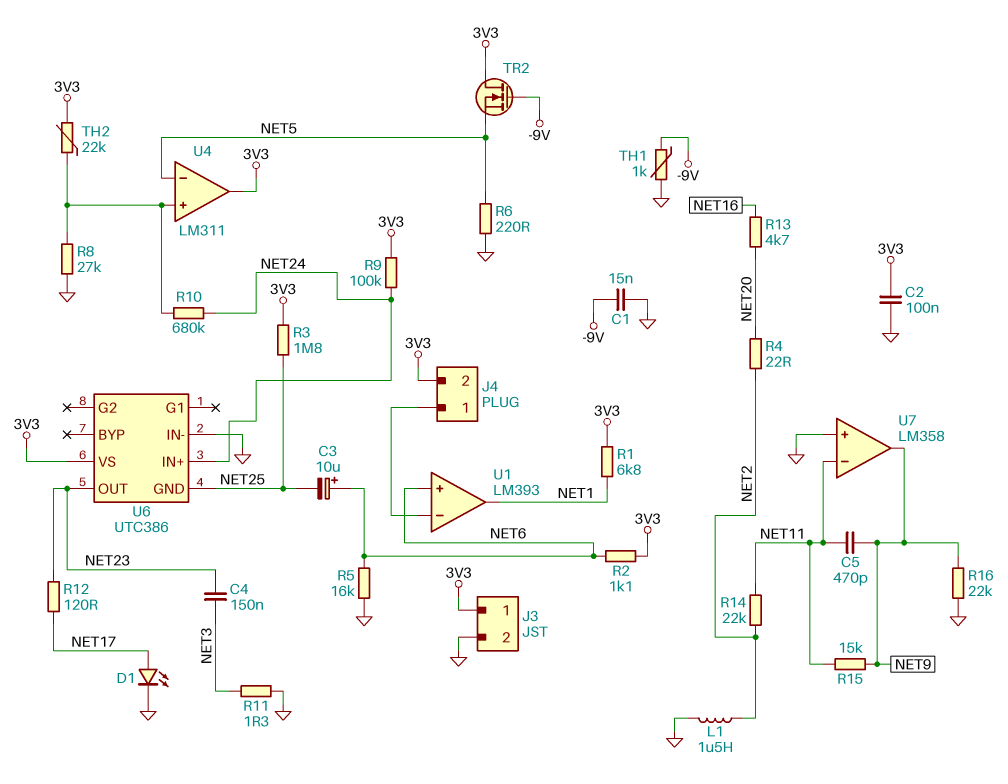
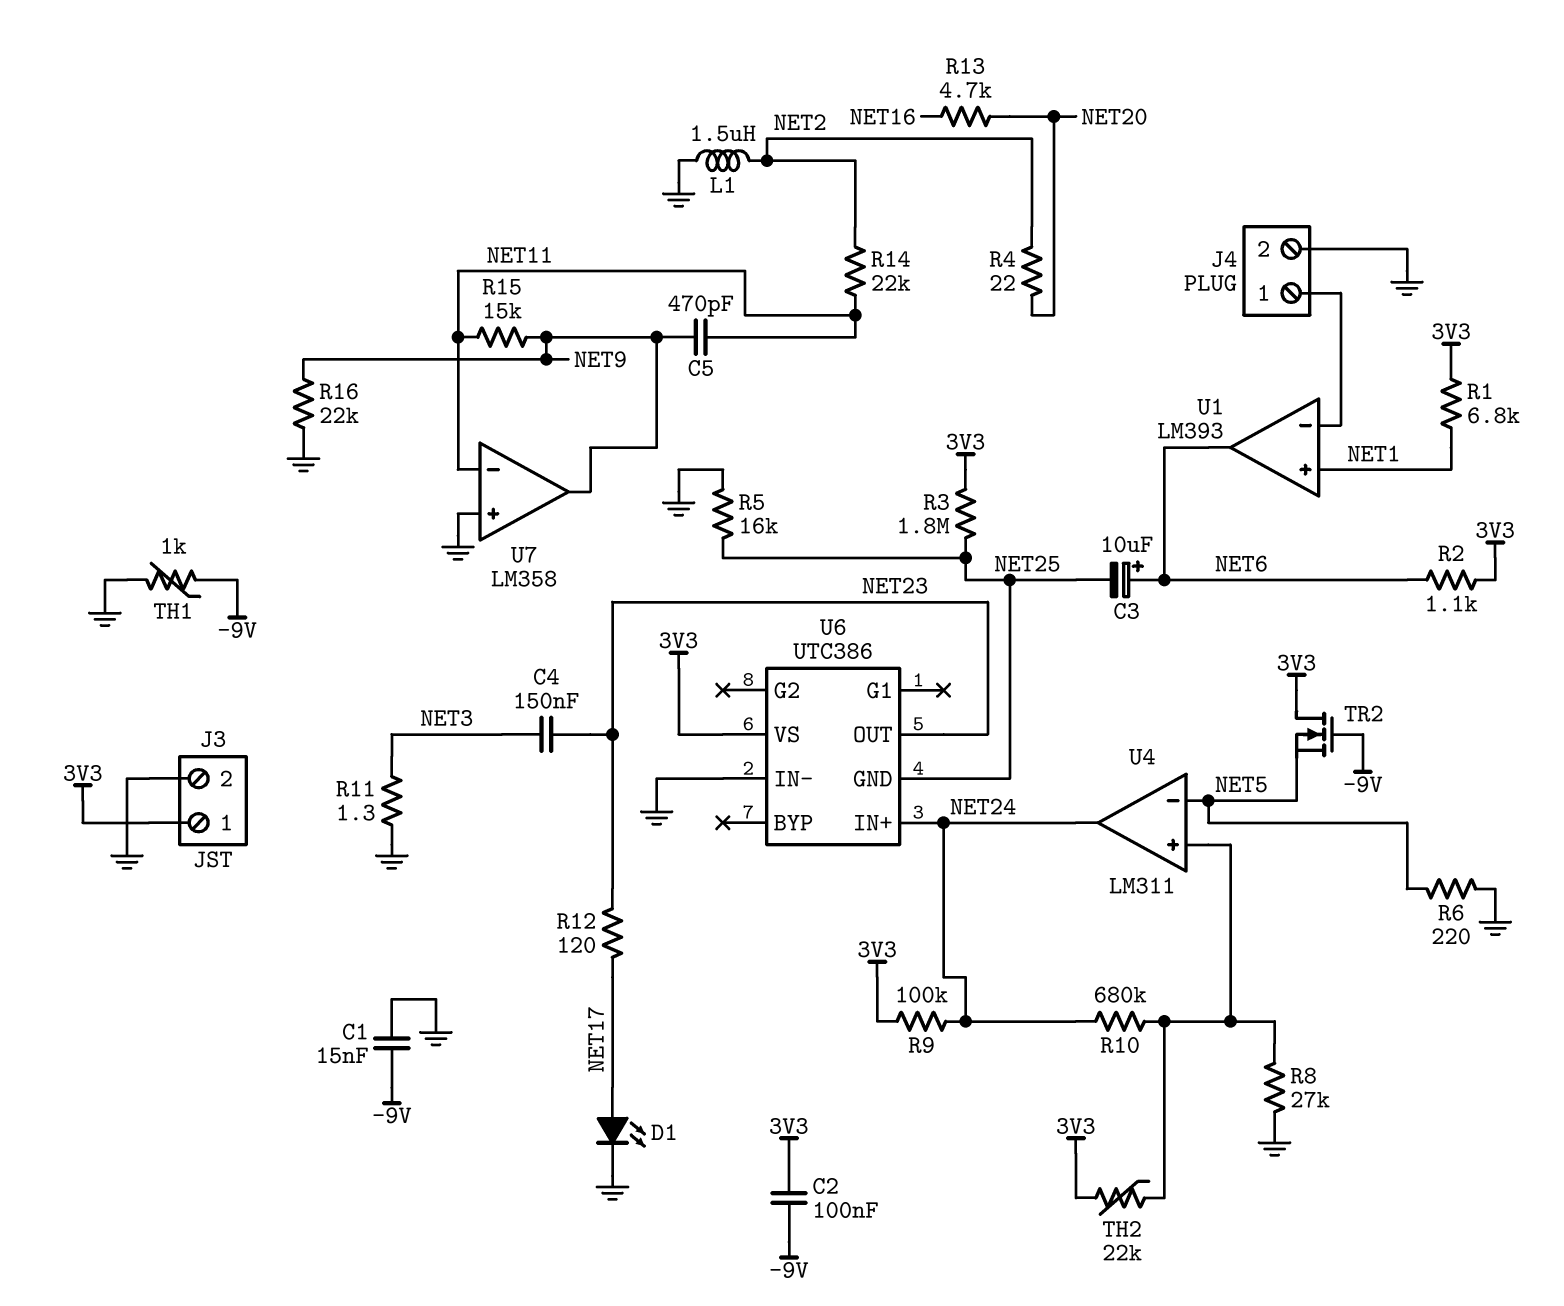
C2: 100nF (3V3, GND) -> 100nF (-9V, 3V3)
J4 pin 2: 3V3 -> GND
R5: 16k (GND, NET6) -> 16k (GND, NET25)
U1 pin in+: NET6 -> NET1
U1 pin out: NET1 -> NET6
U4 pin out: 3V3 -> NET24

